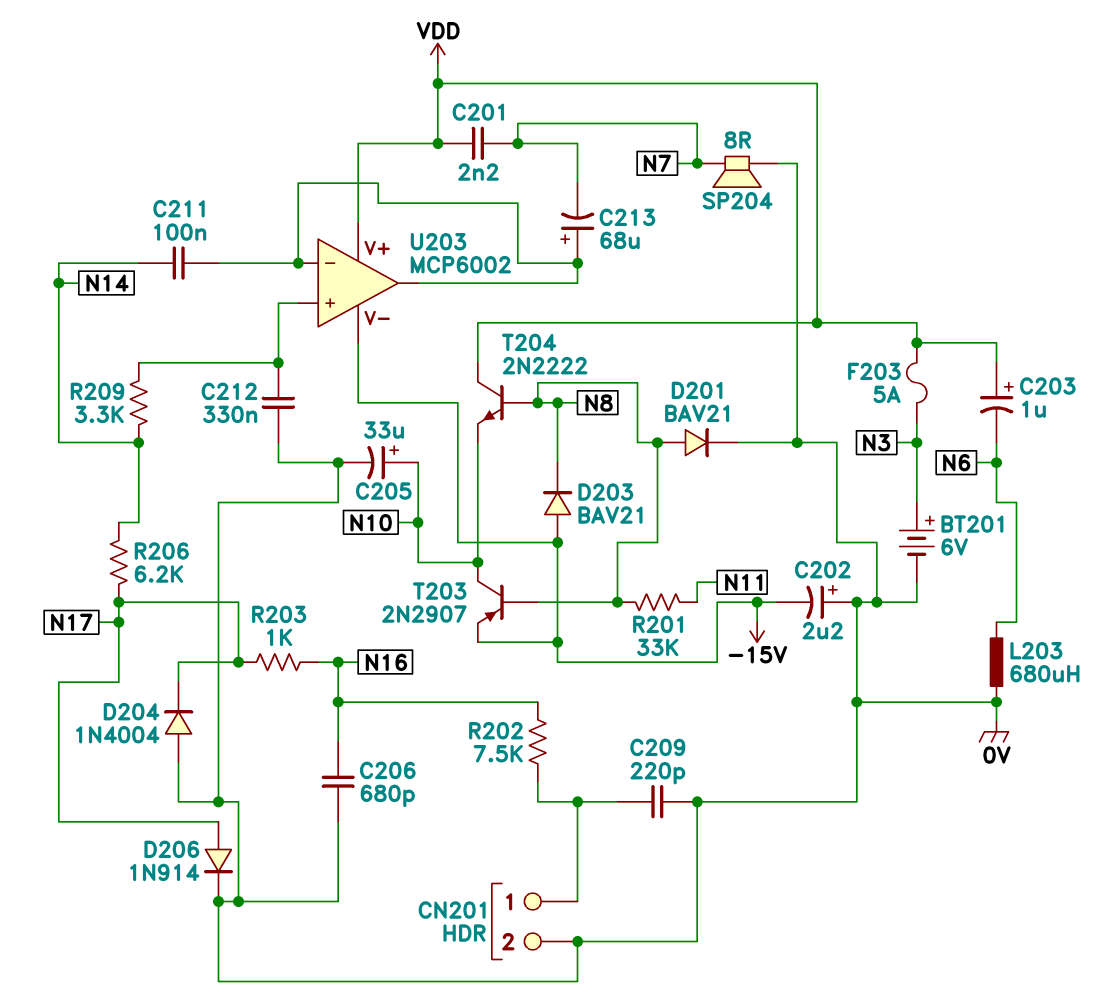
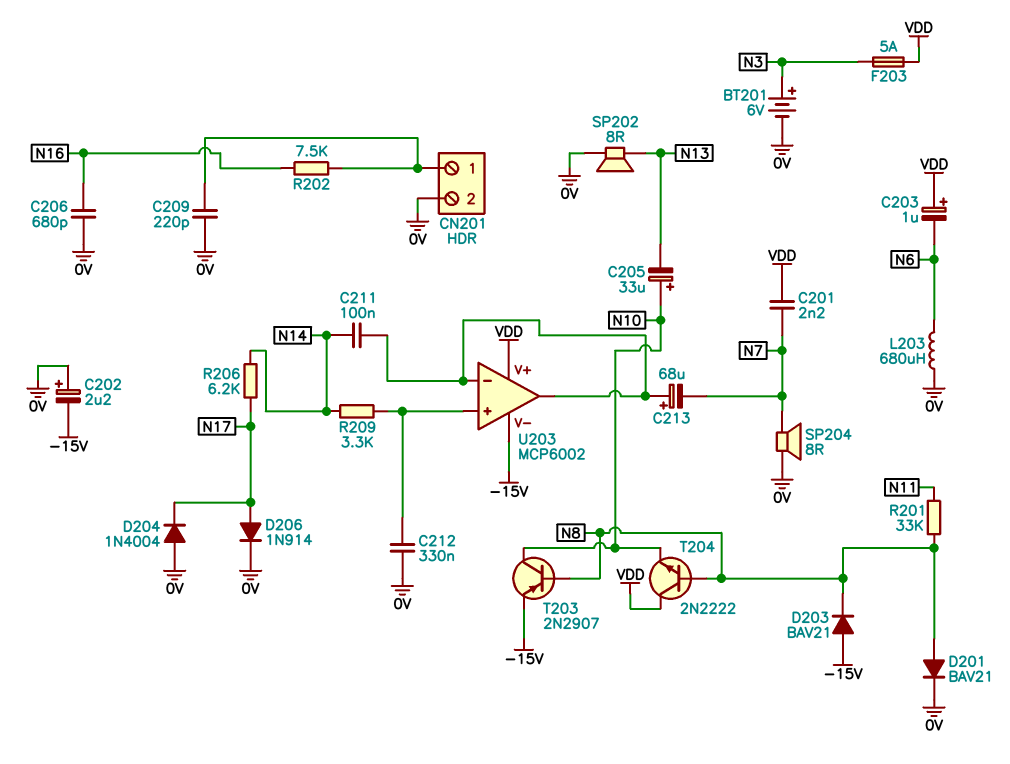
C205: 33uF (plus N10, minus 0V) -> 33uF (plus N10, minus N13)
R203: 1k (N16, N17) -> none
SP202: none -> speaker 8R (0V, N13)

